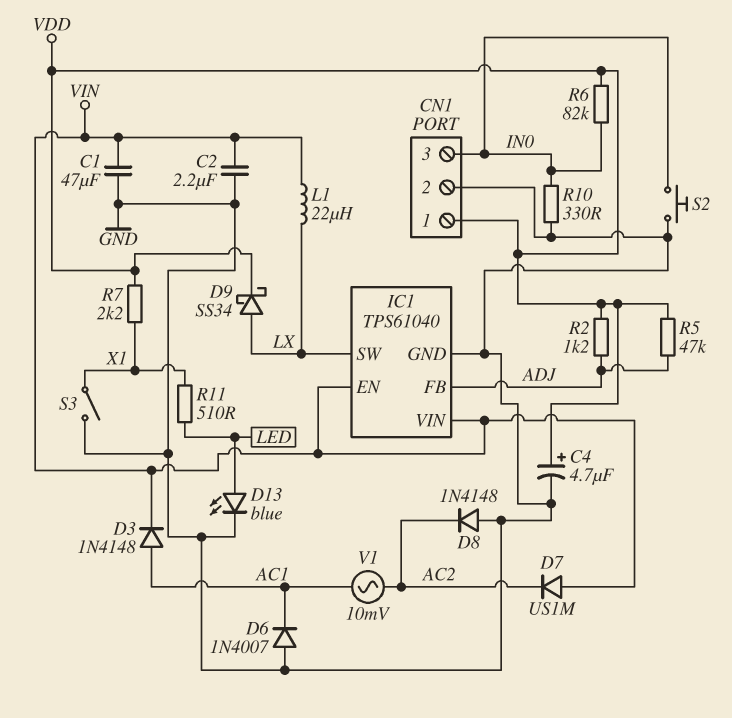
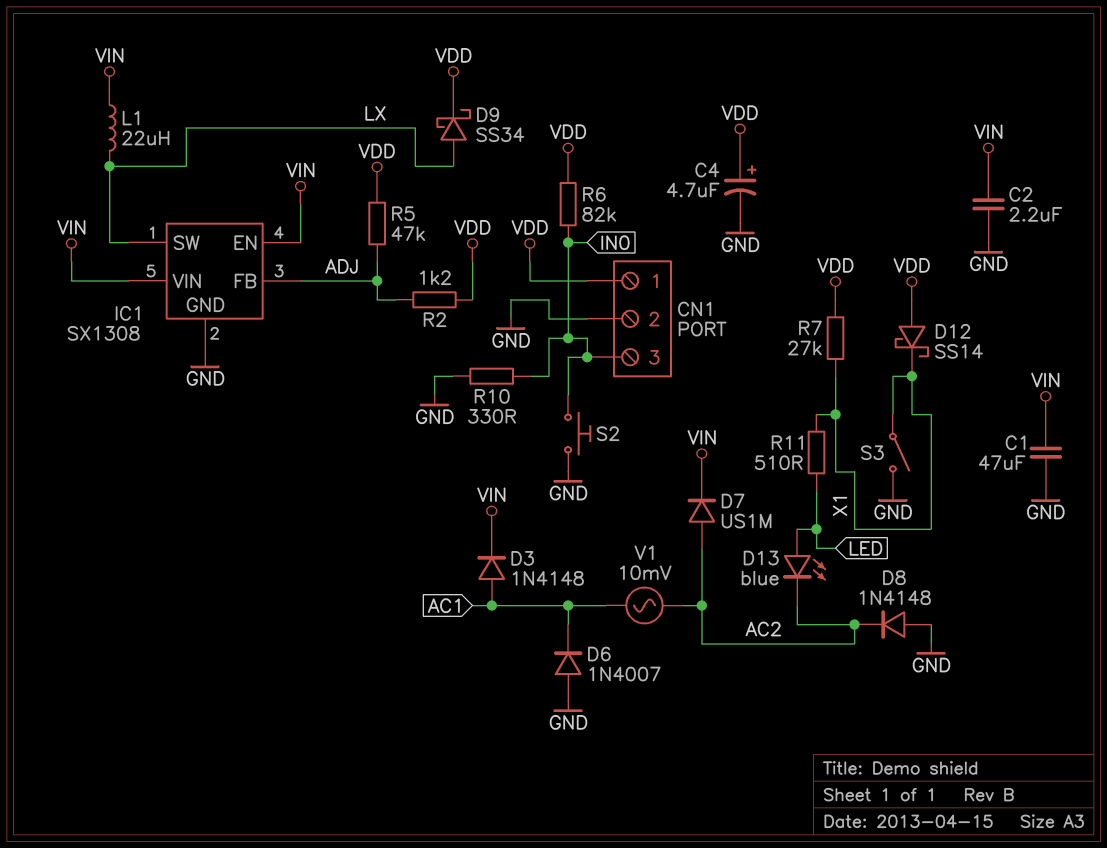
D7: diode US1M (A VIN, K AC2) -> diode US1M (A AC2, K VIN)
D12: none -> schottky SS14 (A VDD, K X1)
D13: LED blue (A LED, K GND) -> LED blue (A LED, K AC2)
IC1: TPS61040 -> SX1308
R7: 2.2k (VDD, X1) -> 27k (VDD, X1)

